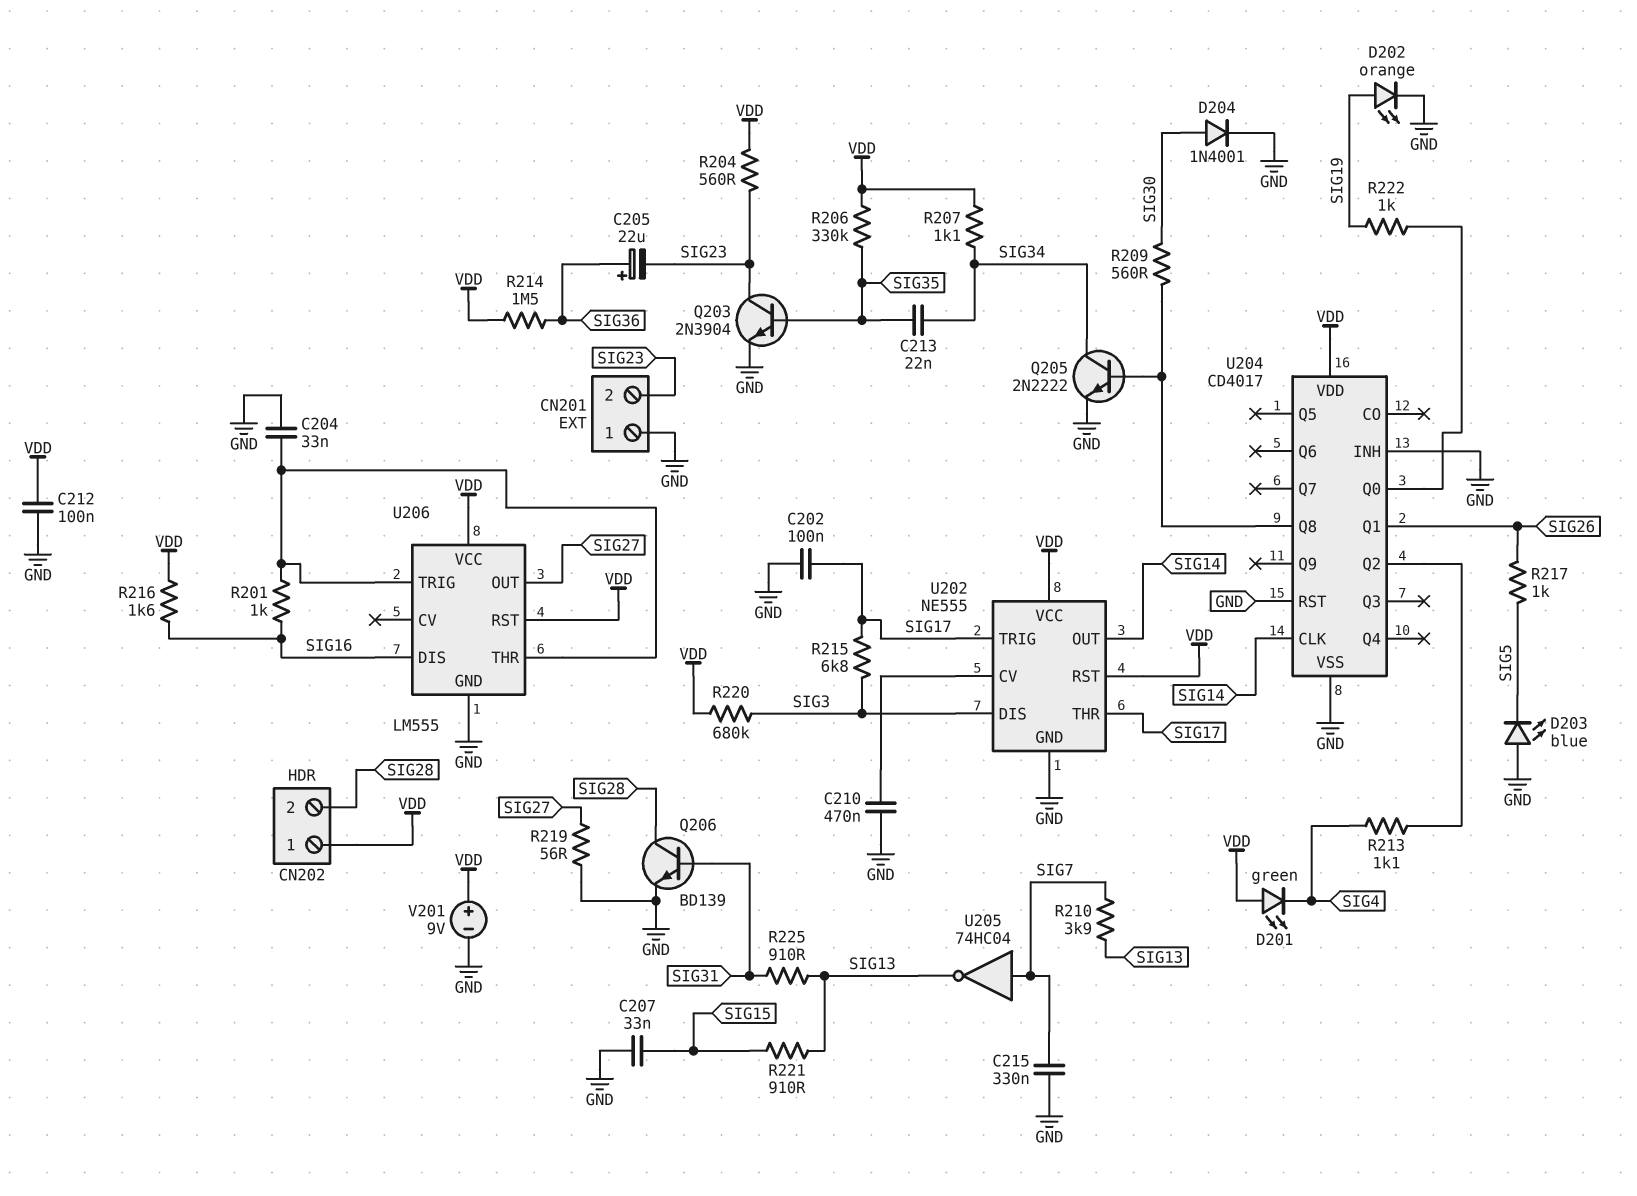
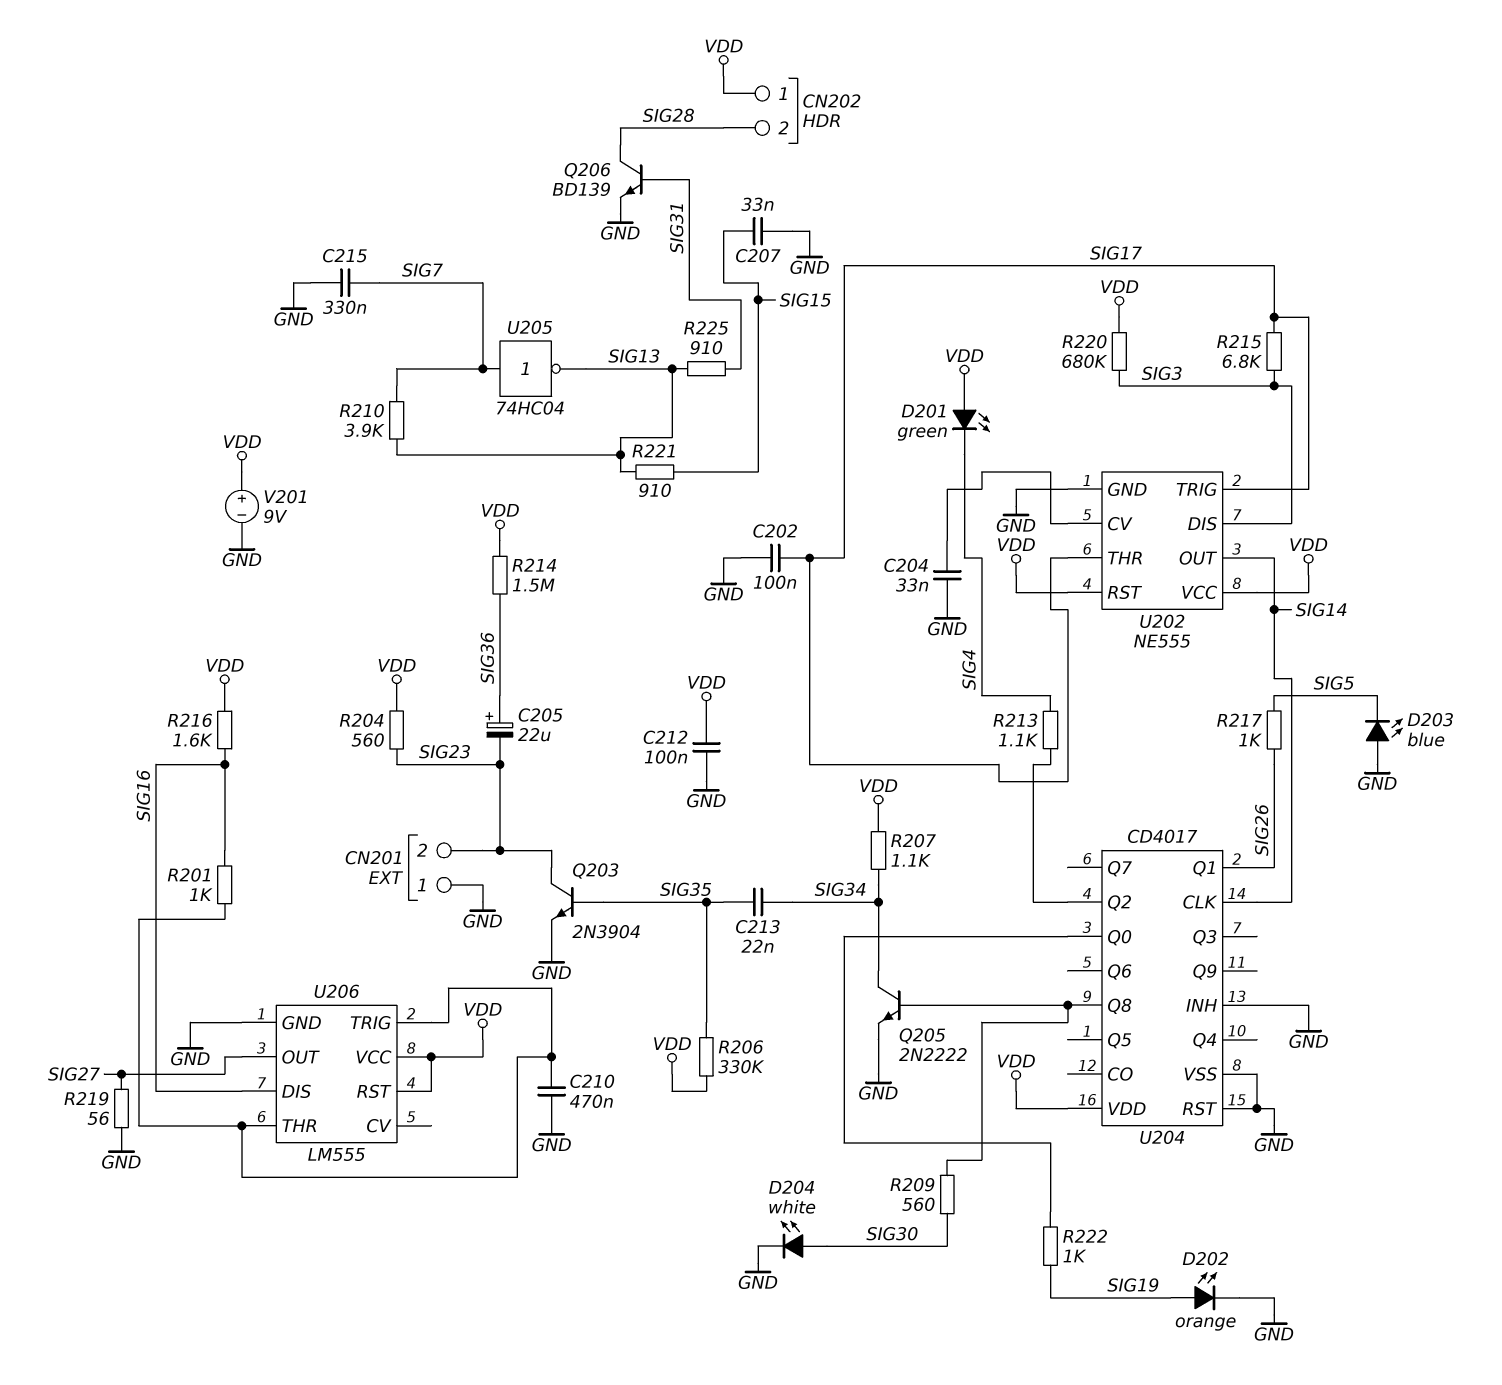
C204: 33nF (GND, U206/THR) -> 33nF (GND, U202/CV)
C210: 470nF (GND, U202/CV) -> 470nF (GND, U206/THR)
D204: diode 1N4001 (A SIG30, K GND) -> LED white (A SIG30, K GND)

